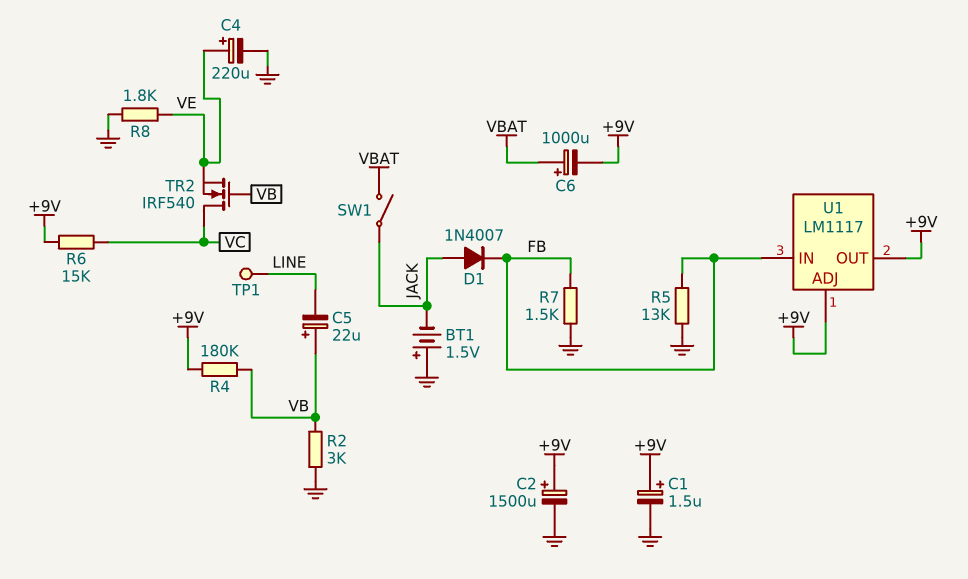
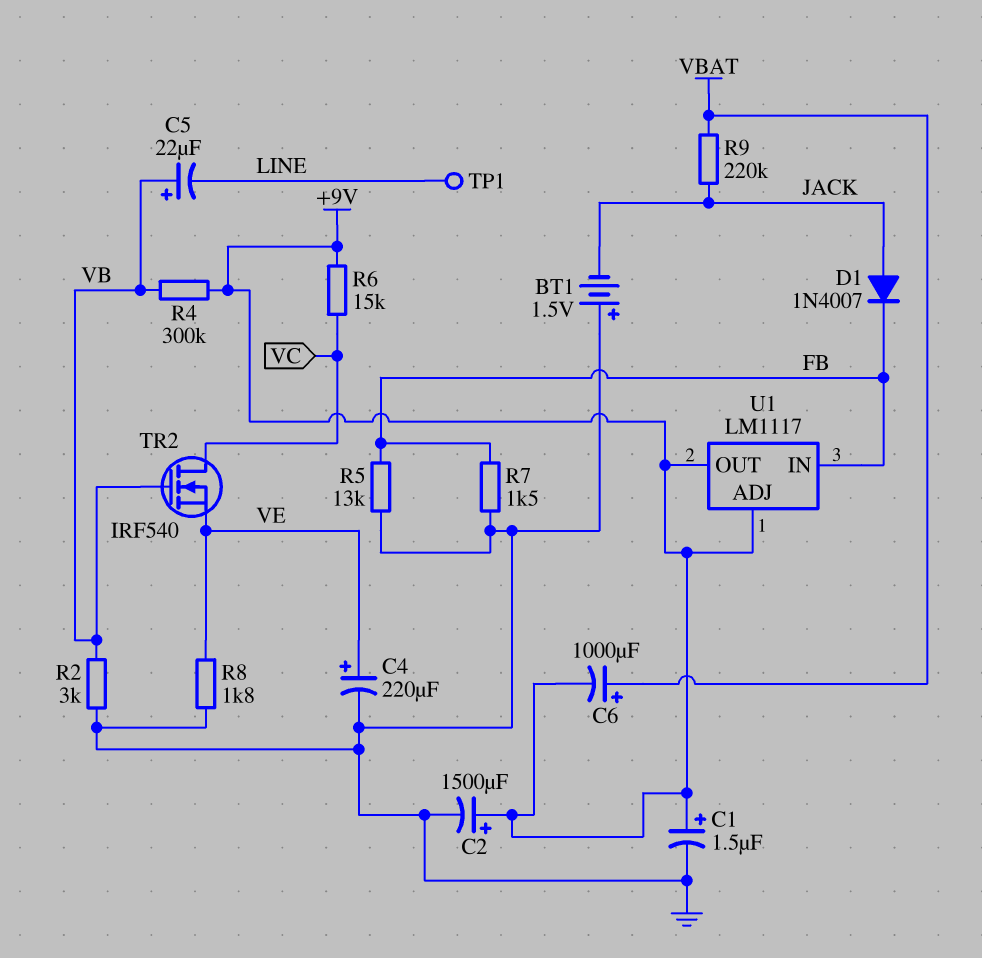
R4: 180k (+9V, VB) -> 300k (+9V, VB)
R9: none -> 220k (JACK, VBAT)
SW1: switch (JACK, VBAT) -> none

